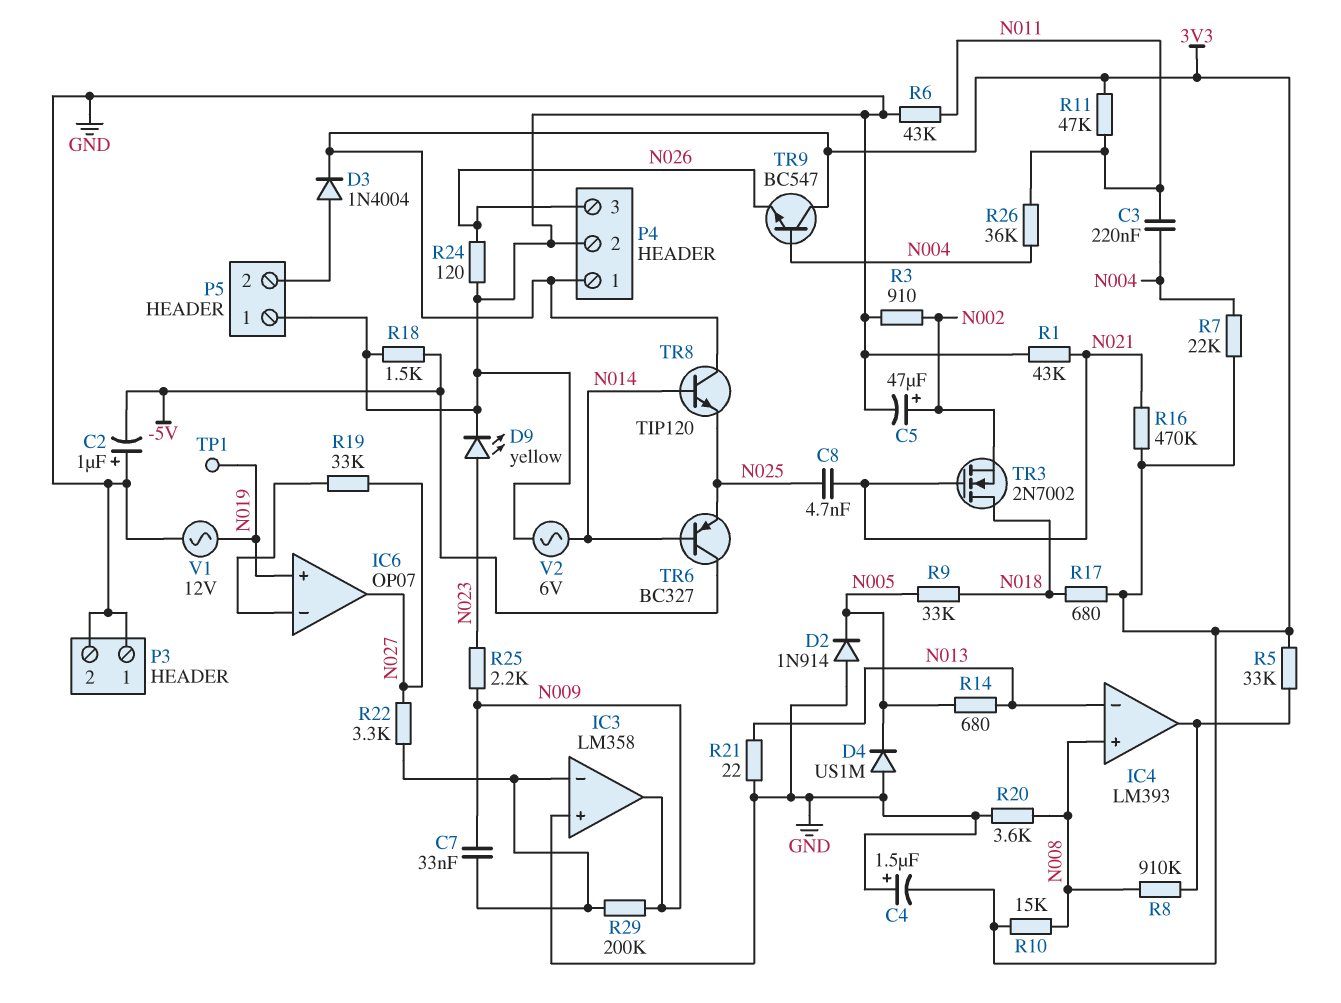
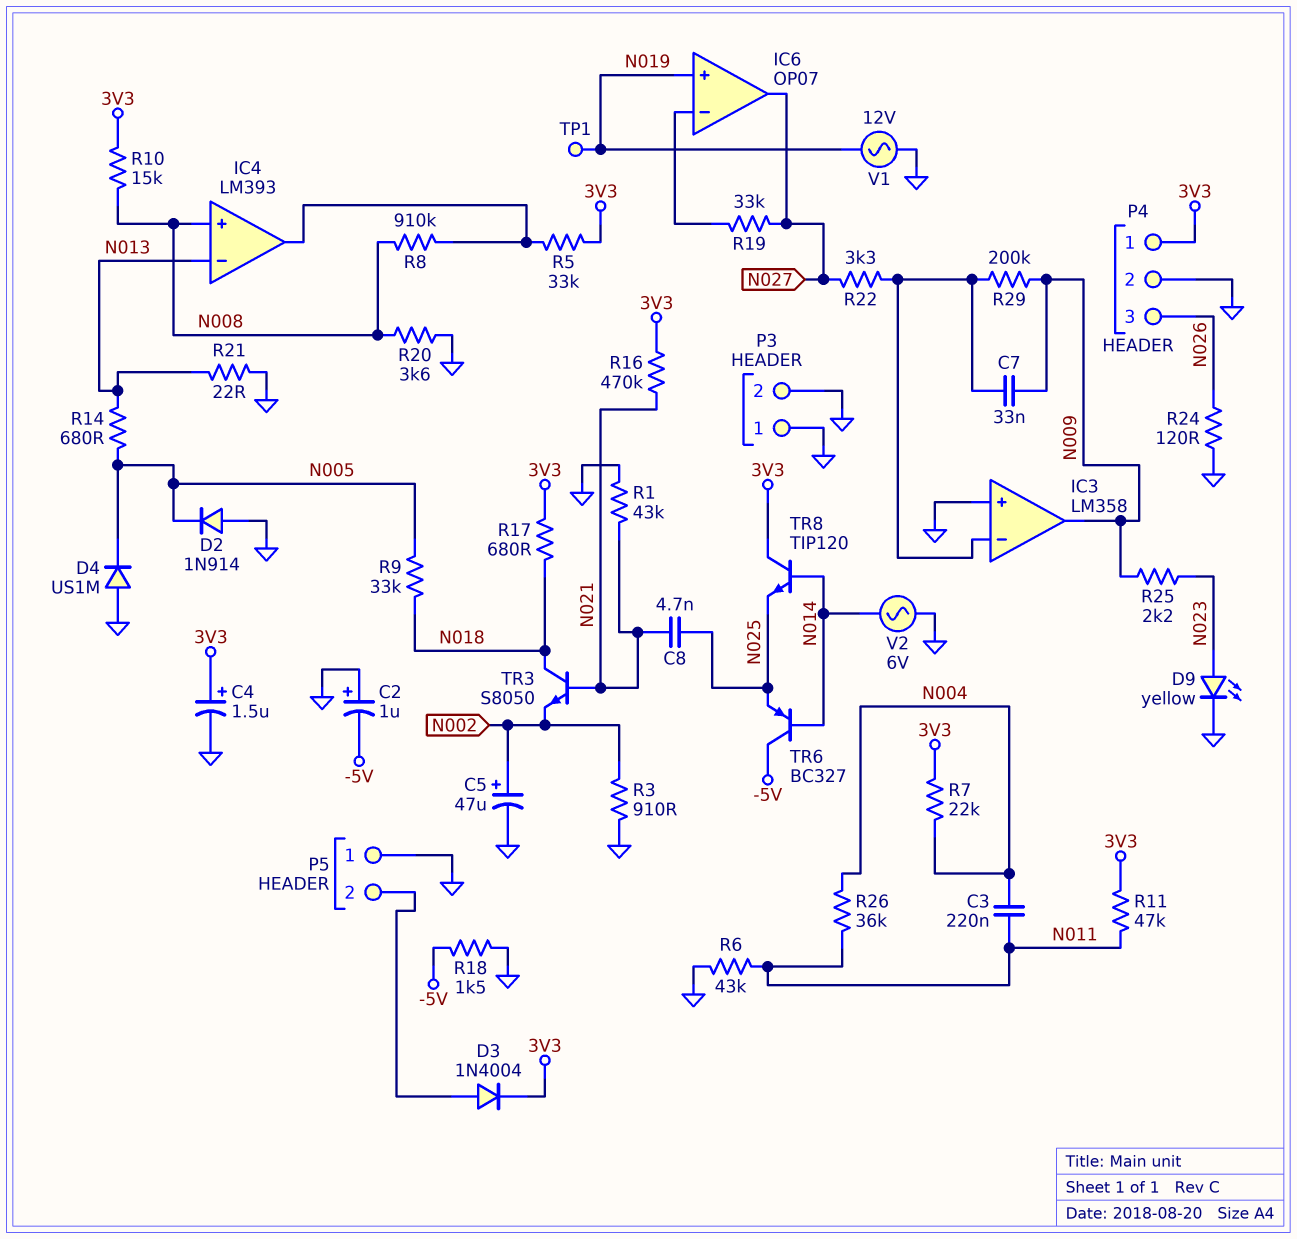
C4: 1.5uF (plus GND, minus 3V3) -> 1.5uF (plus 3V3, minus GND)
TR3: NMOS 2N7002 (G N021, D N018, S N002) -> NPN S8050 (B N021, C N018, E N002)
TR9: NPN BC547 (B N004, C 3V3, E N026) -> none

